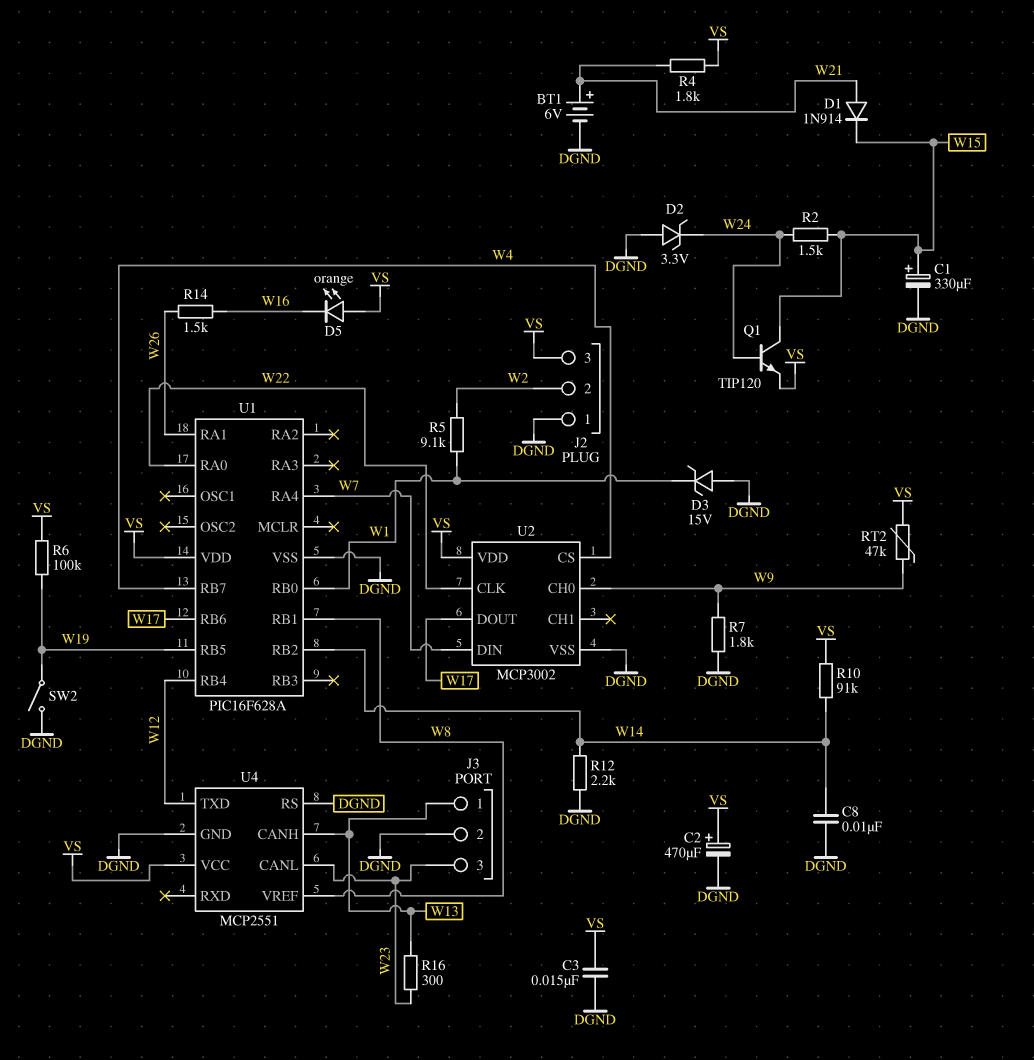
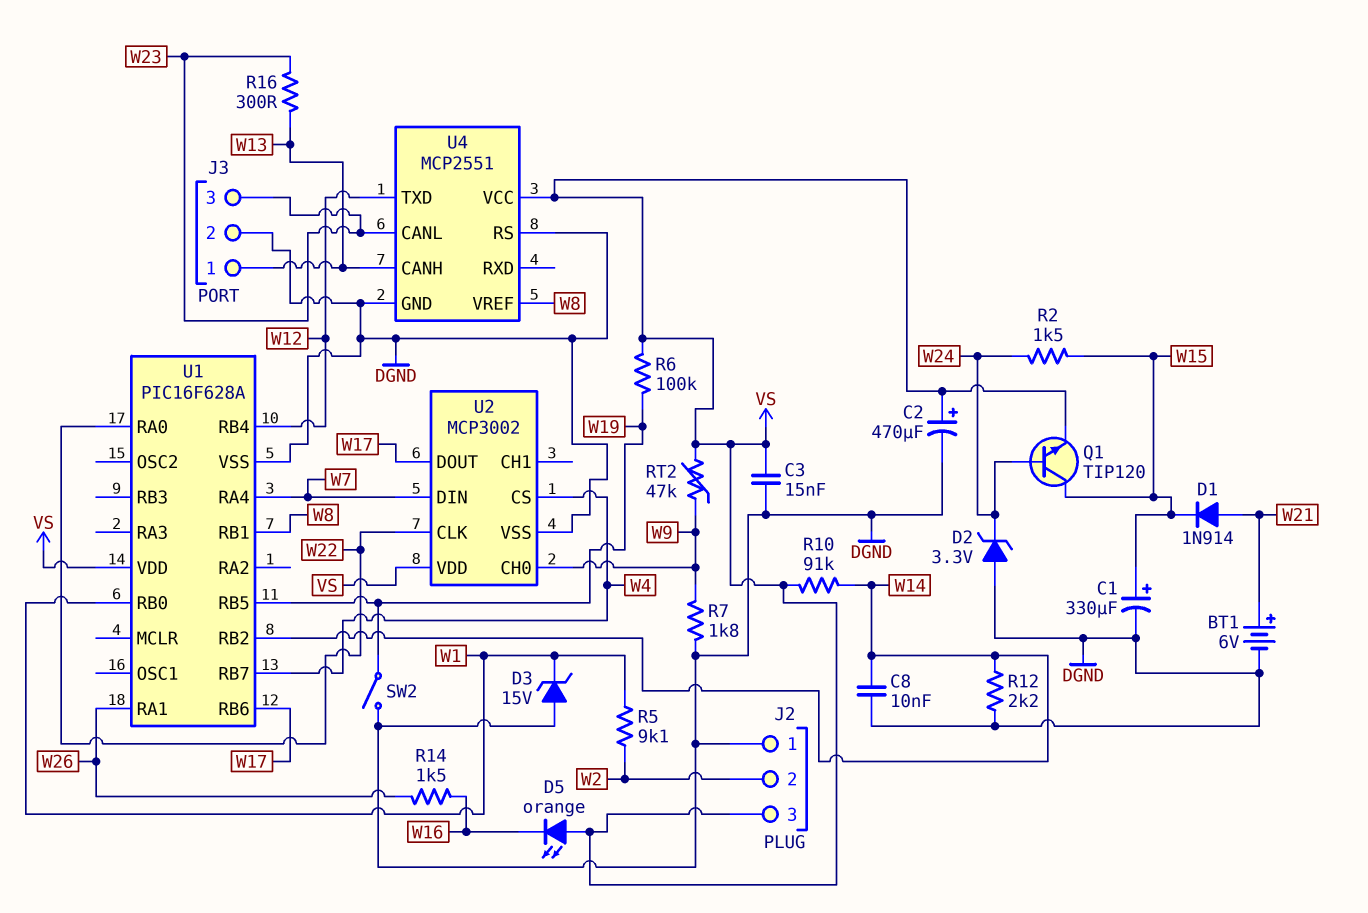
R4: 1.8k (VS, W21) -> none

